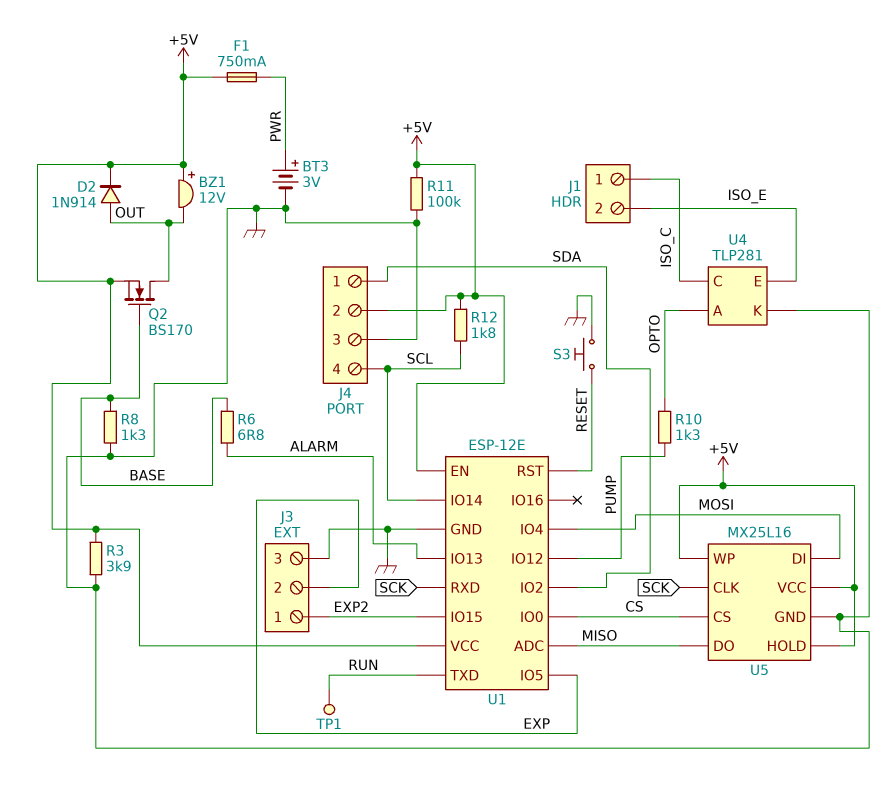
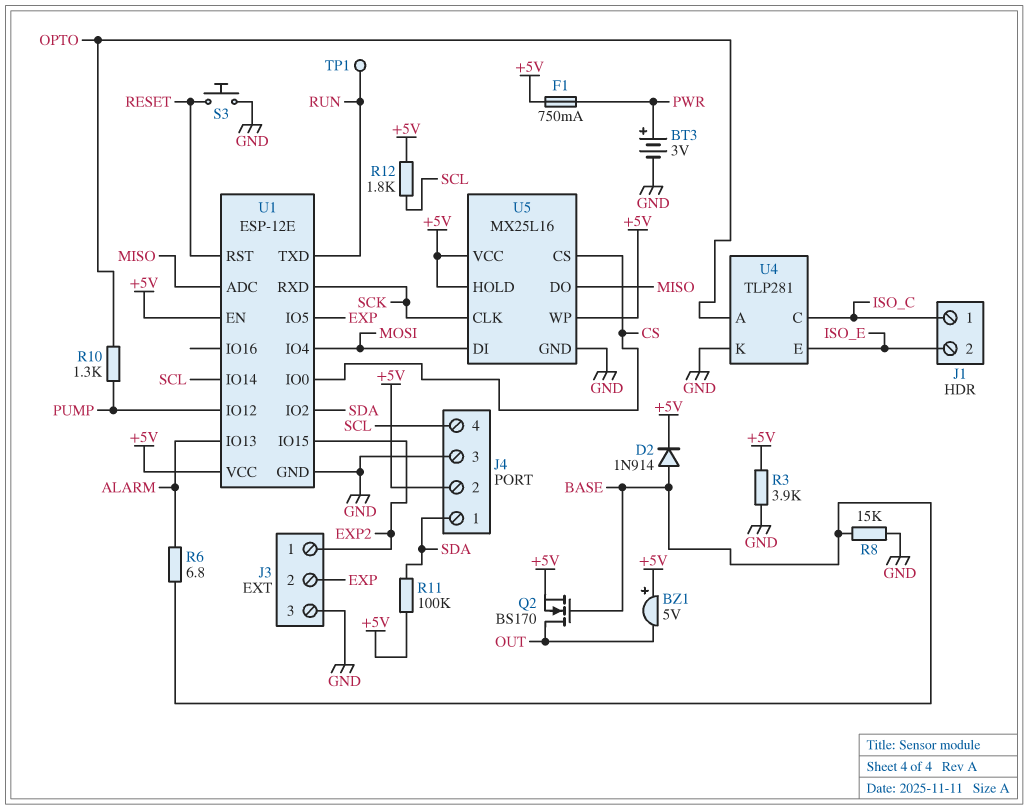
BZ1: buzzer 12V (plus +5V, minus OUT) -> buzzer 5V (plus +5V, minus OUT)
D2: diode 1N914 (A OUT, K +5V) -> diode 1N914 (A BASE, K +5V)
R8: 1.3k (BASE, GND) -> 15k (BASE, GND)
R11: 100k (+5V, GND) -> 100k (+5V, SDA)

